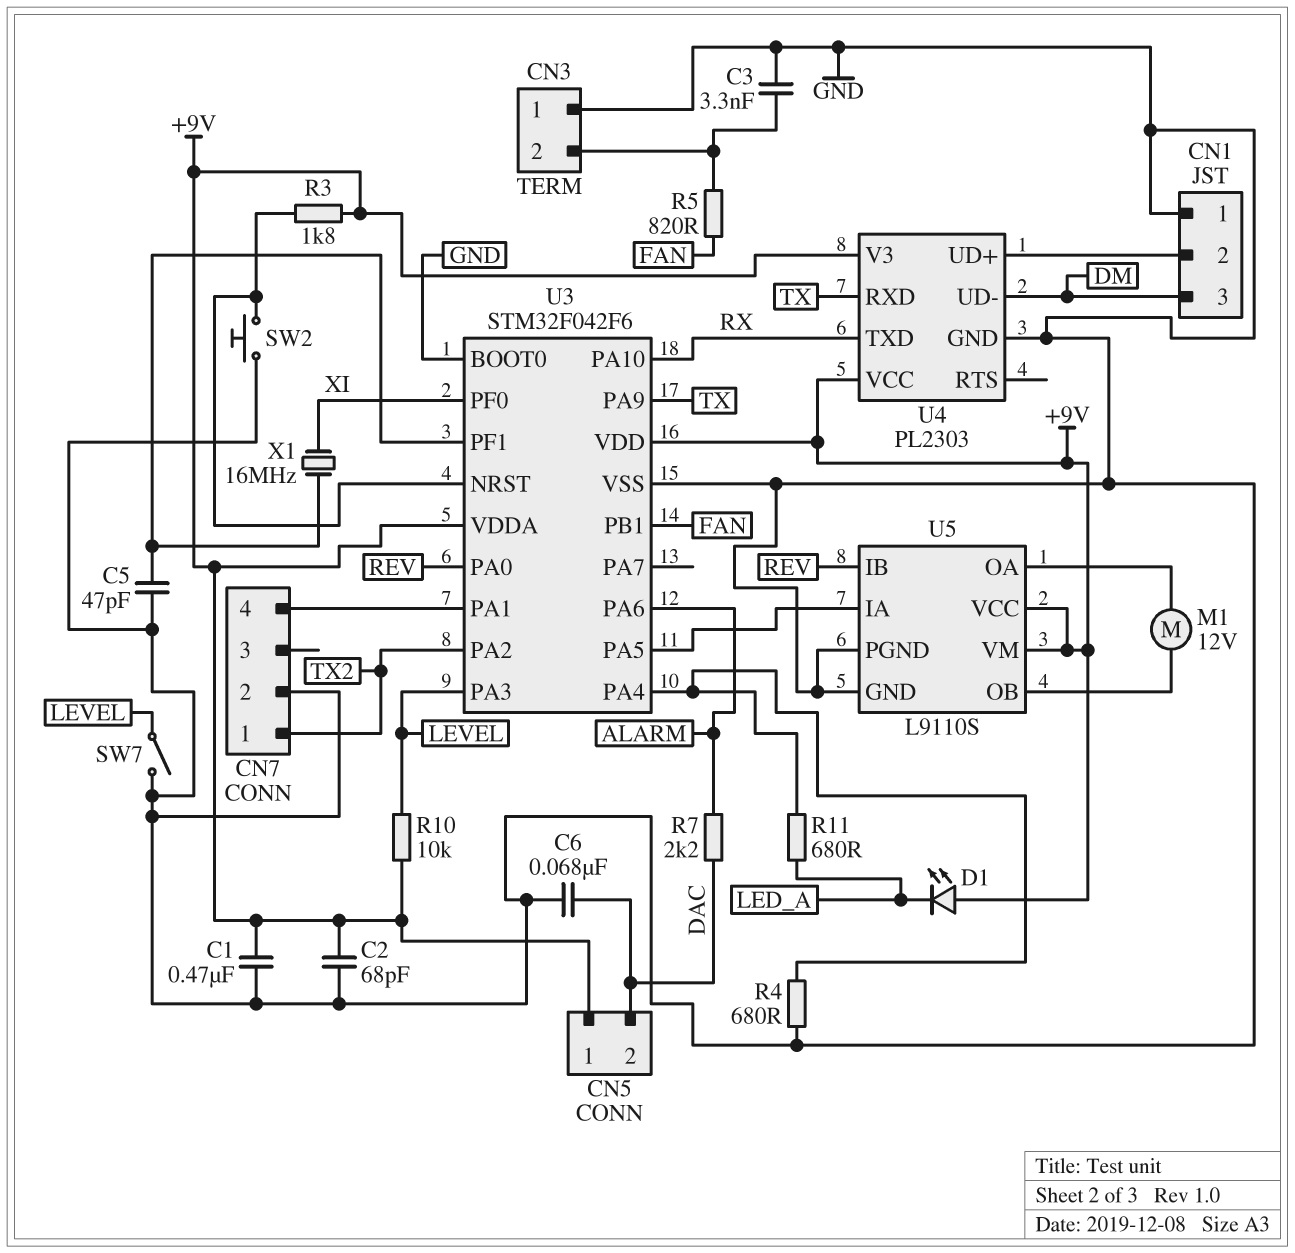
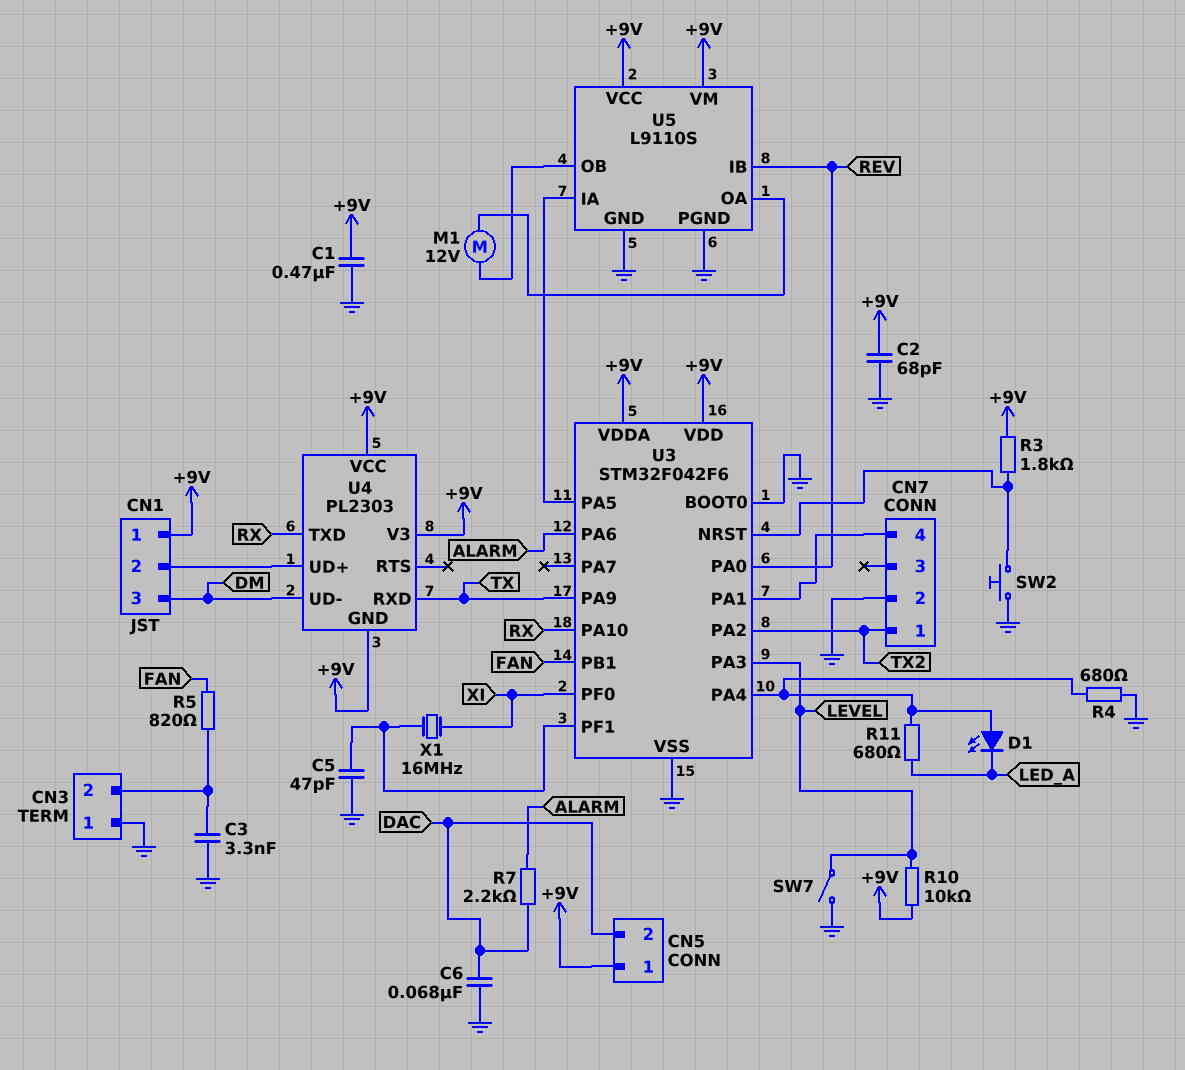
CN1 pin 1: GND -> +9V
D1: LED (A +9V, K LED_A) -> LED (A U3/PA4, K LED_A)
U4 pin GND: GND -> +9V

